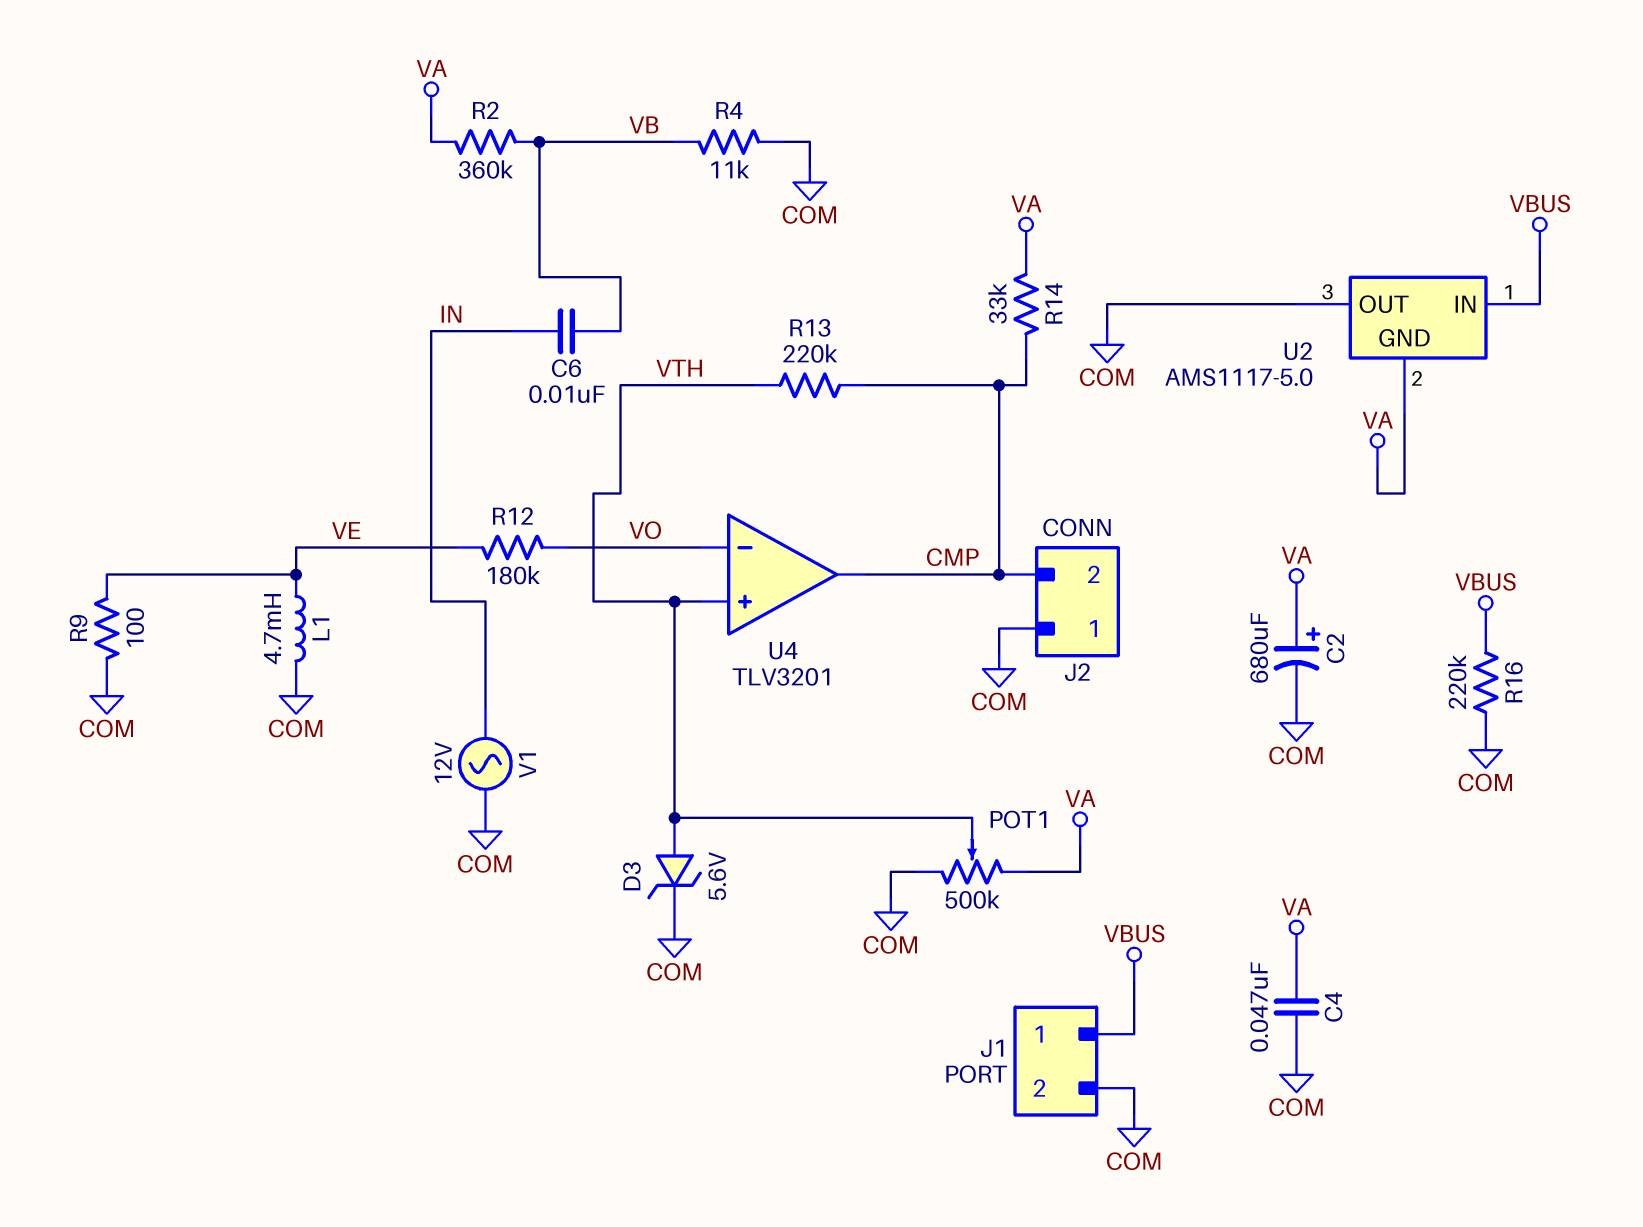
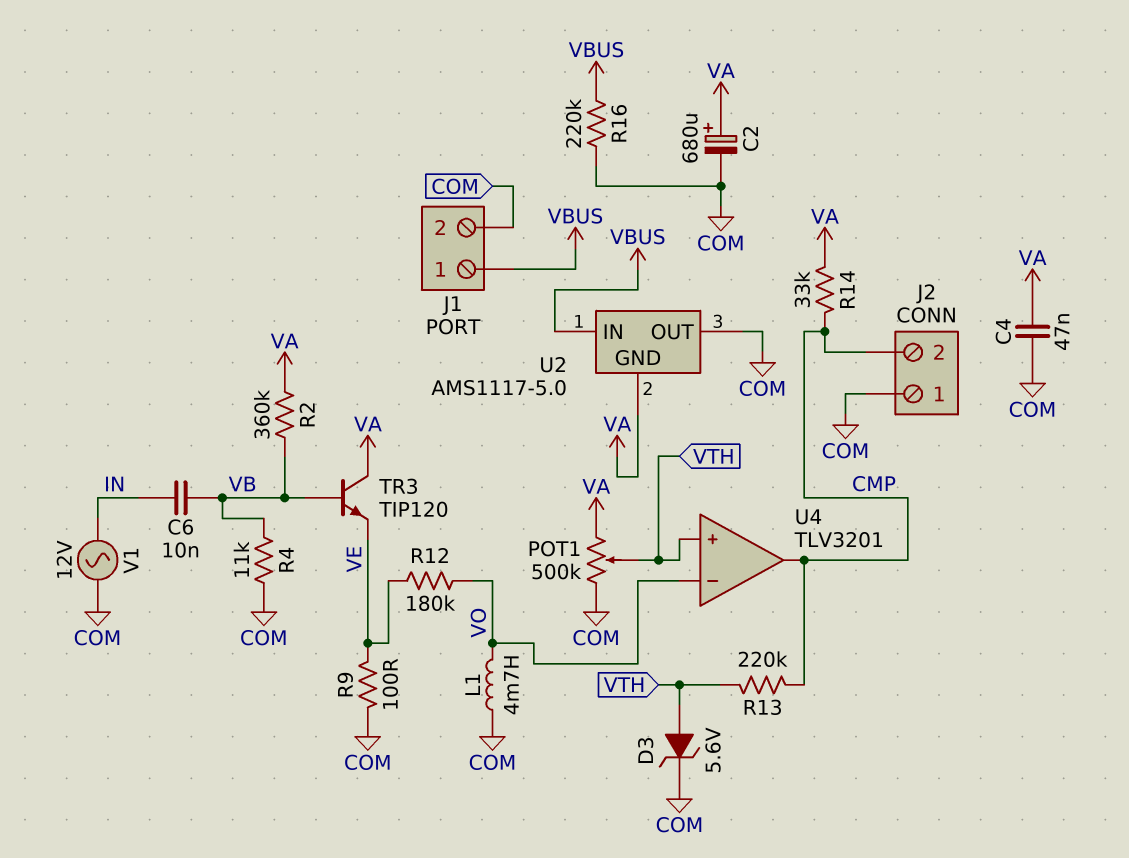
L1: 4.7mH (COM, VE) -> 4.7mH (COM, VO)
TR3: none -> NPN TIP120 (B VB, C VA, E VE)

